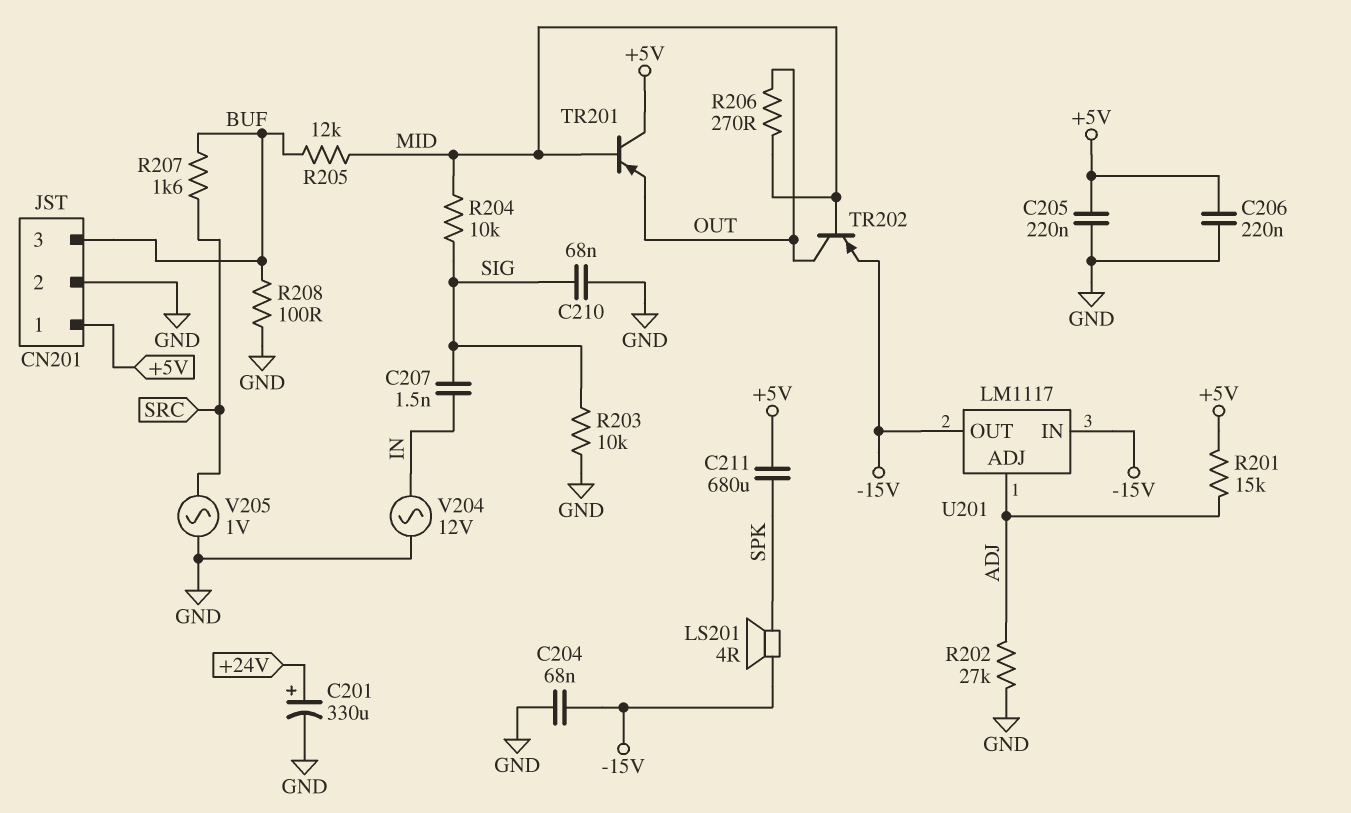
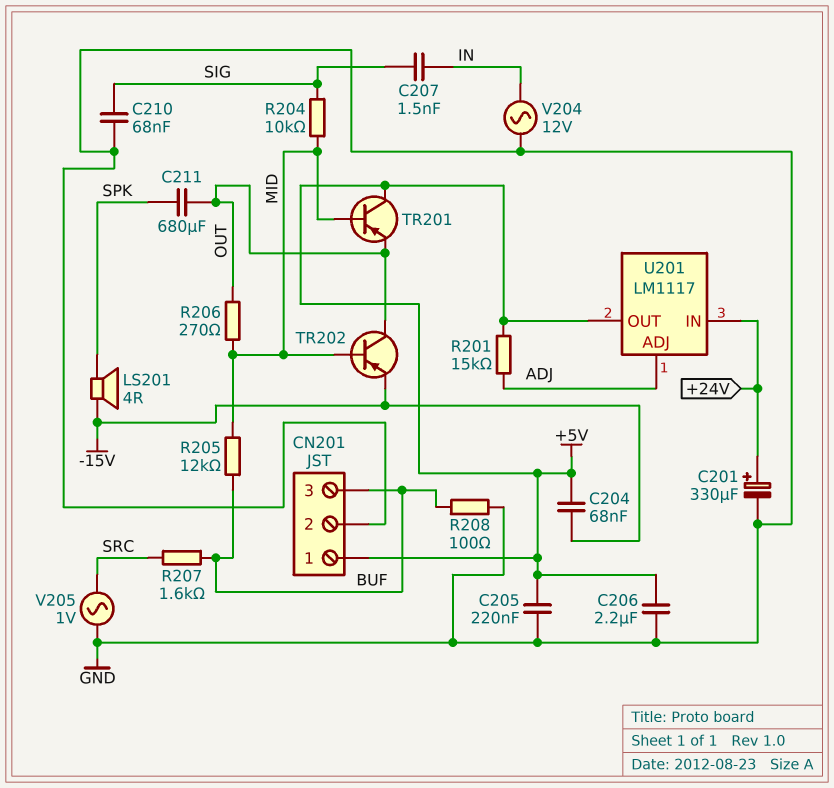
C204: 68nF (-15V, GND) -> 68nF (+5V, -15V)
C206: 220nF (+5V, GND) -> 2.2uF (+5V, GND)
C211: 680uF (+5V, SPK) -> 680uF (OUT, SPK)
R202: 27k (ADJ, GND) -> none
R203: 10k (GND, SIG) -> none
U201 pin IN: -15V -> +24V
U201 pin OUT: -15V -> +5V

